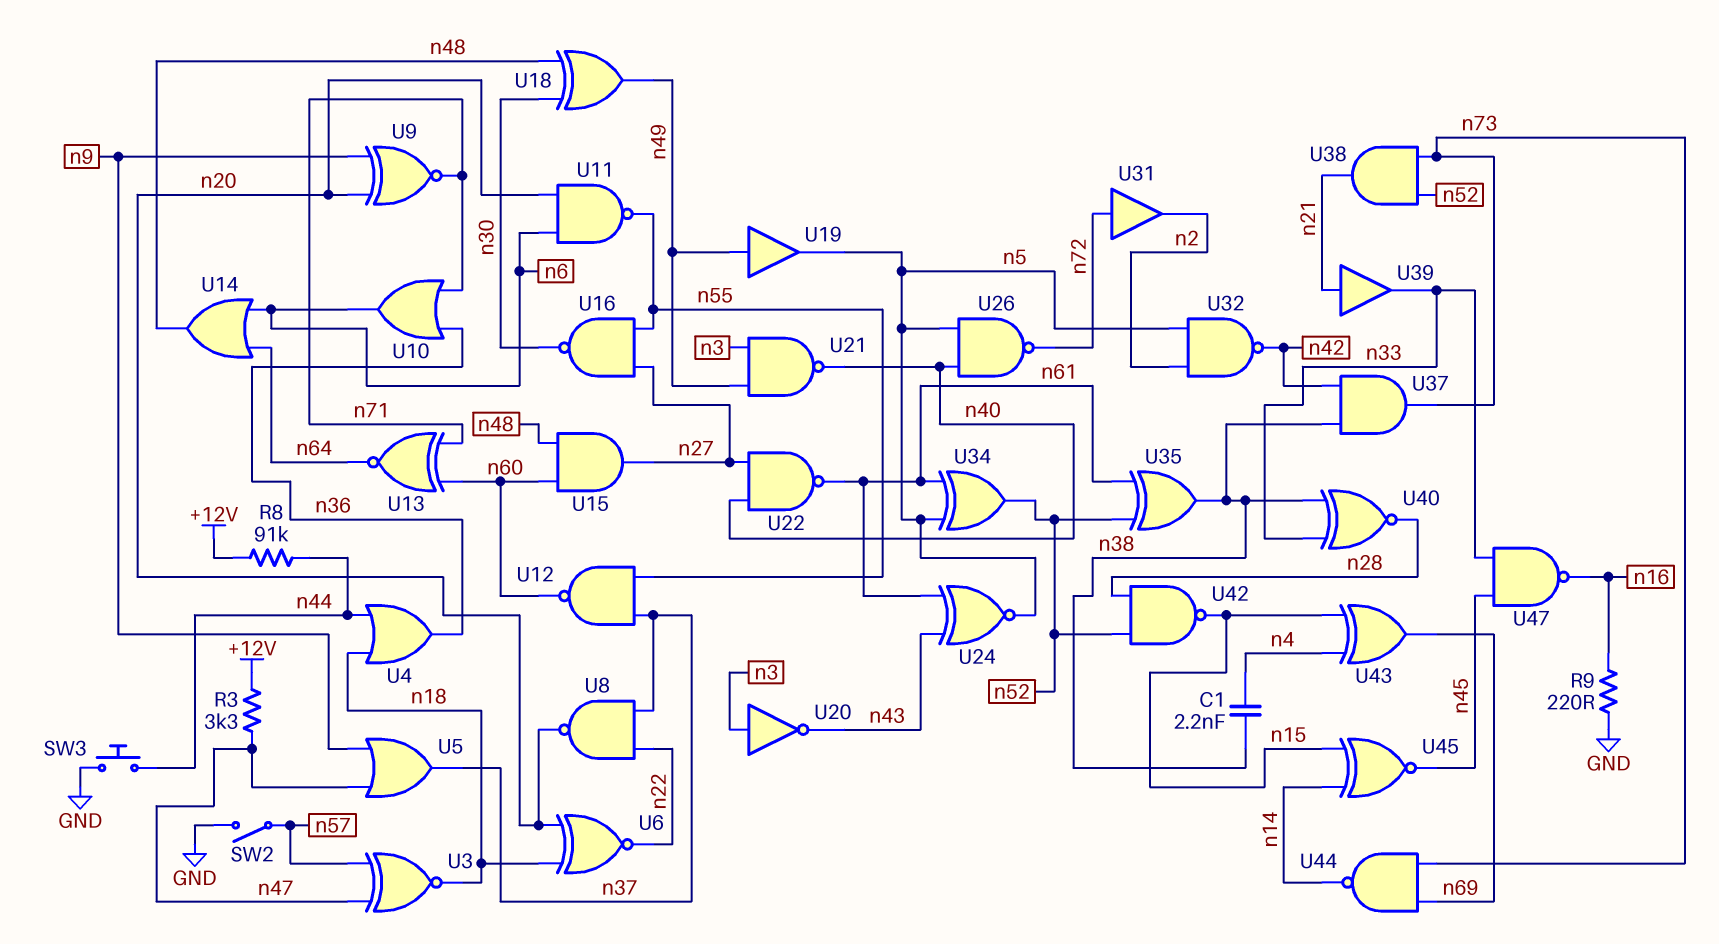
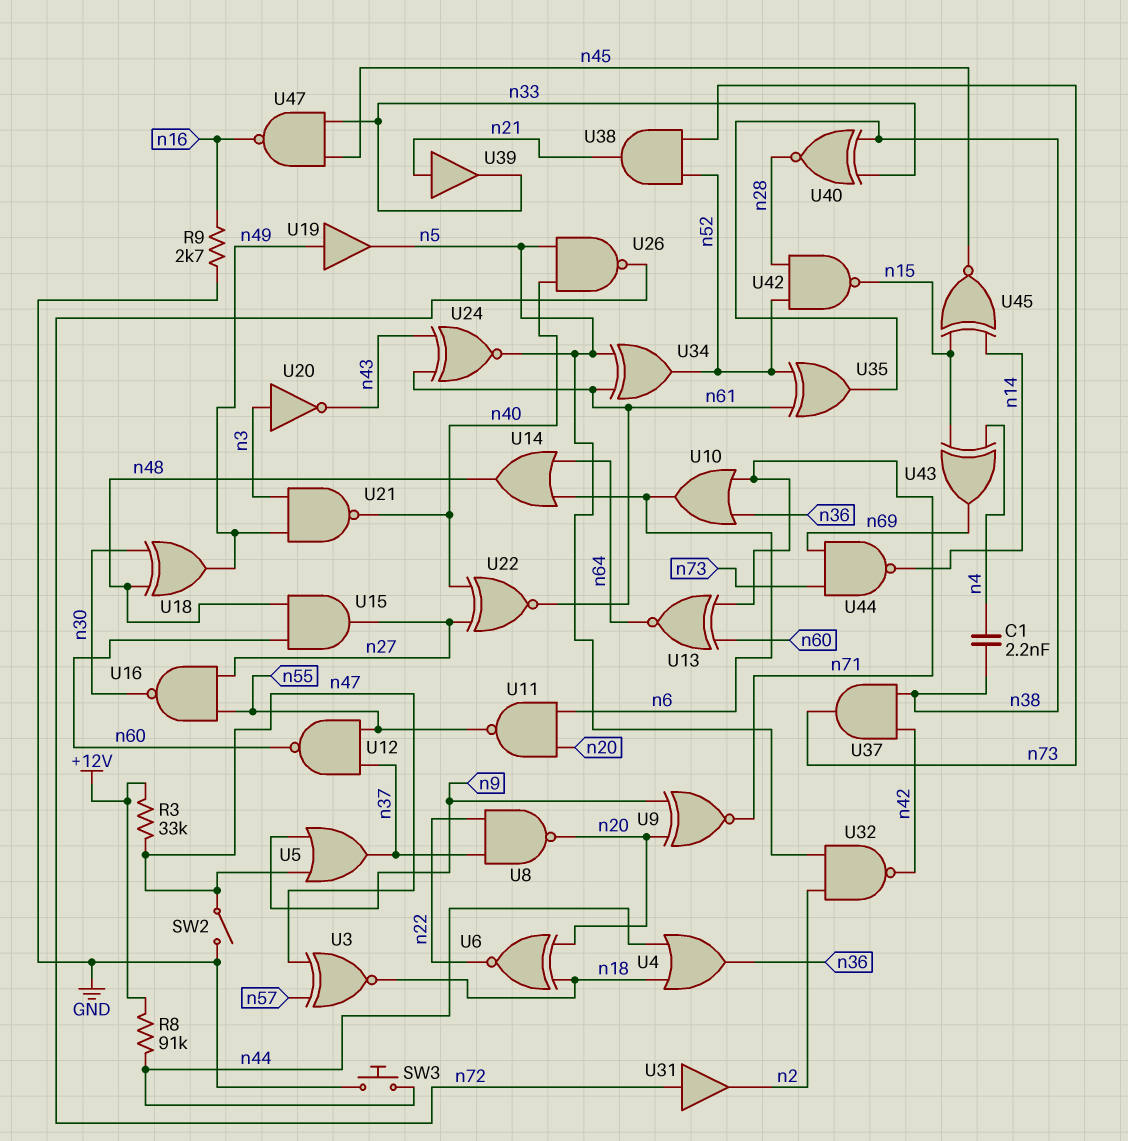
R3: 3.3k (+12V, n47) -> 33k (+12V, n47)
R9: 220 (GND, n16) -> 2.7k (GND, n16)
SW2: switch (GND, n57) -> switch (GND, n47)
U22: NAND (in n27, in n40, out n61) -> XNOR (in n27, in n40, out n61)

